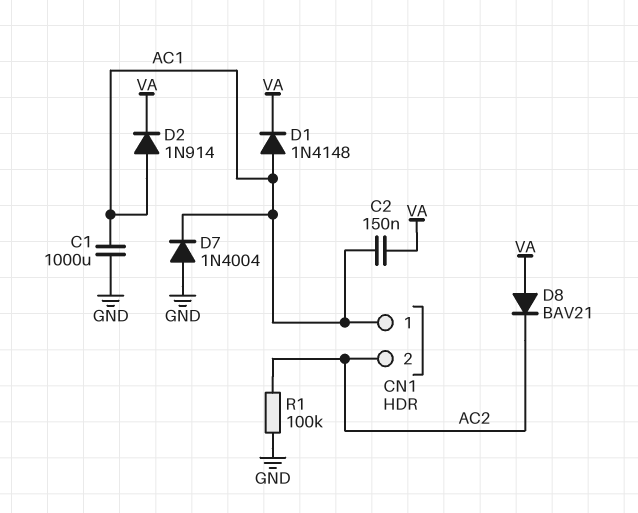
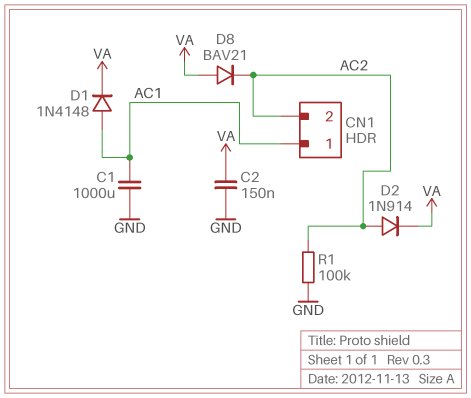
C2: 150nF (AC1, VA) -> 150nF (GND, VA)
D2: diode 1N914 (A AC1, K VA) -> diode 1N914 (A AC2, K VA)
D7: diode 1N4004 (A GND, K AC1) -> none

